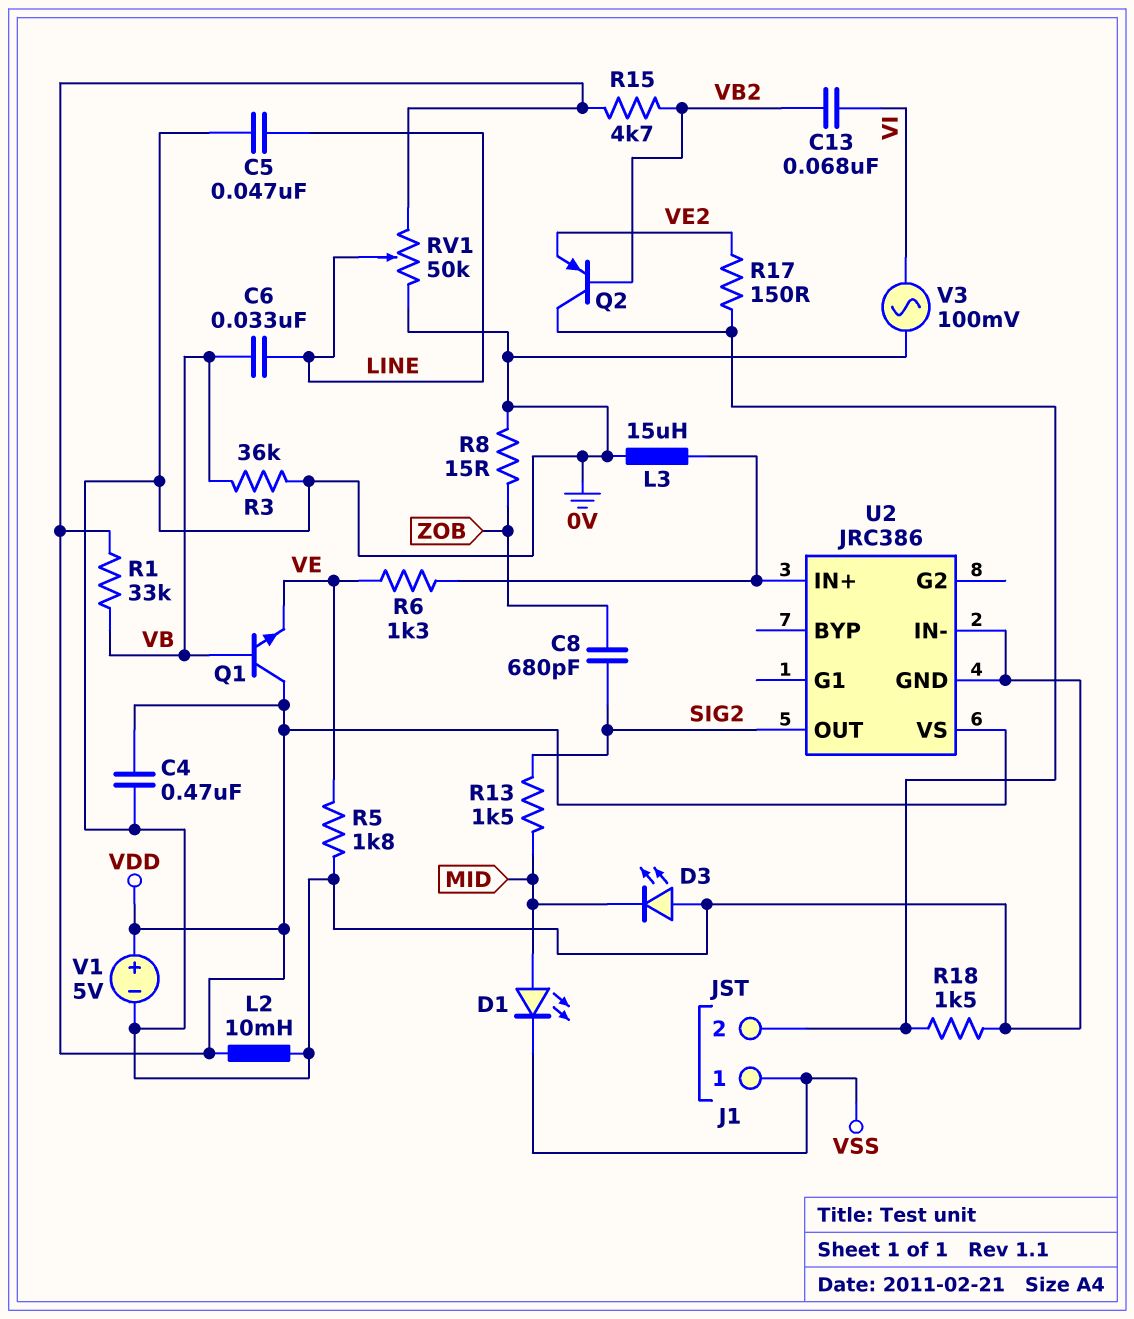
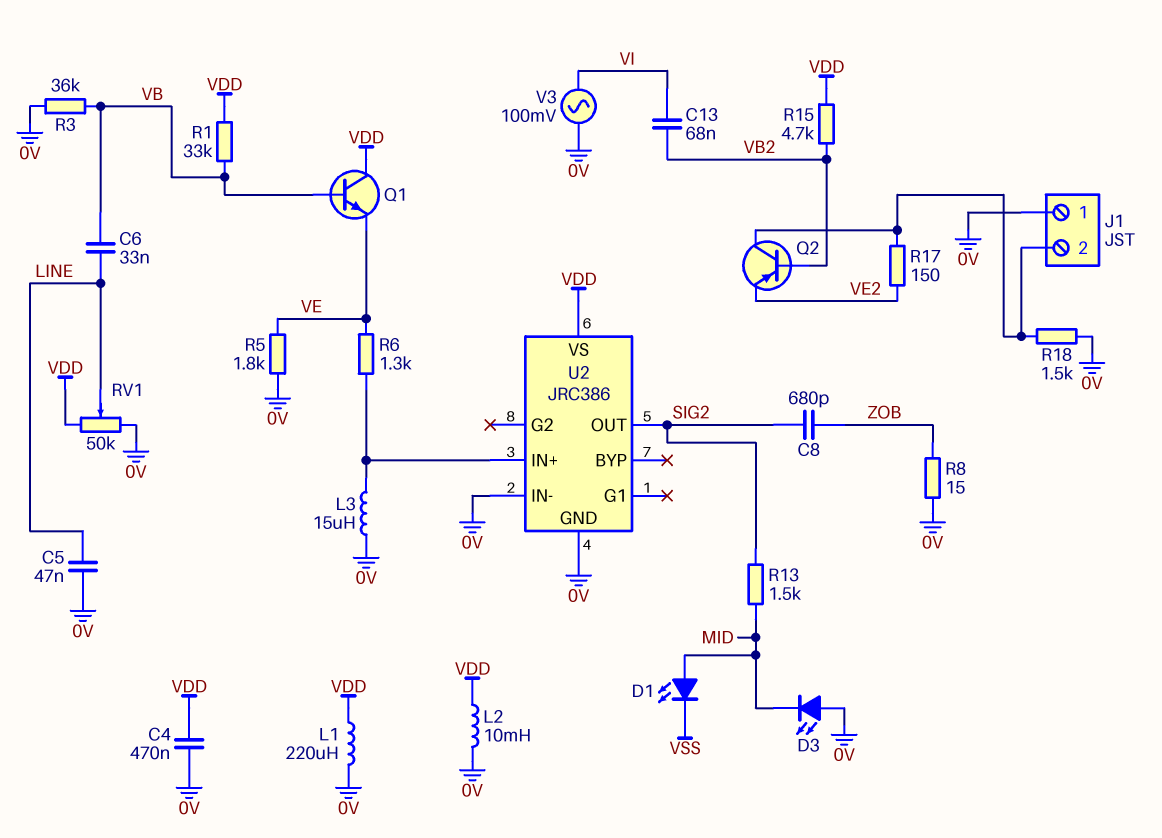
J1 pin 1: VSS -> 0V
L1: none -> 220uH (0V, VDD)
V1: 5V (plus VDD, minus 0V) -> none

